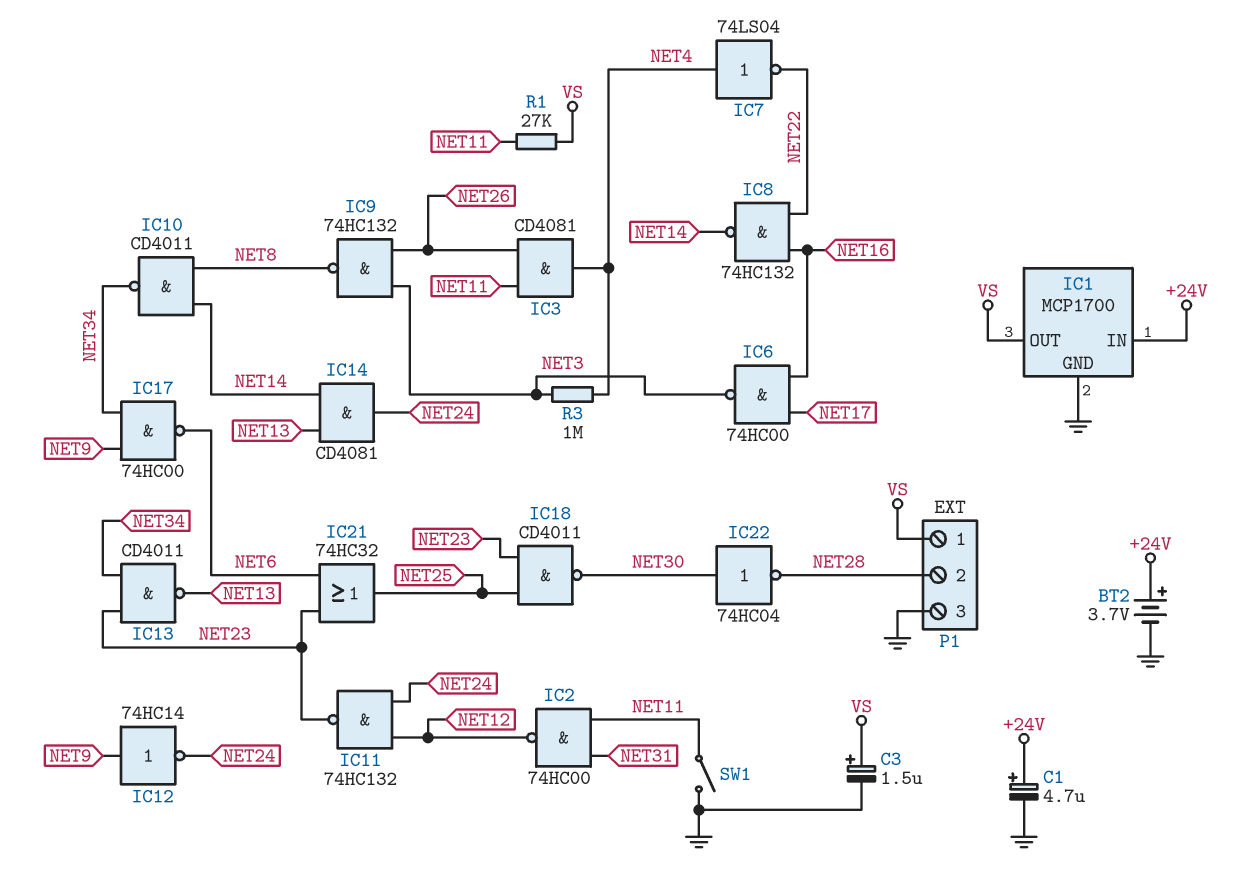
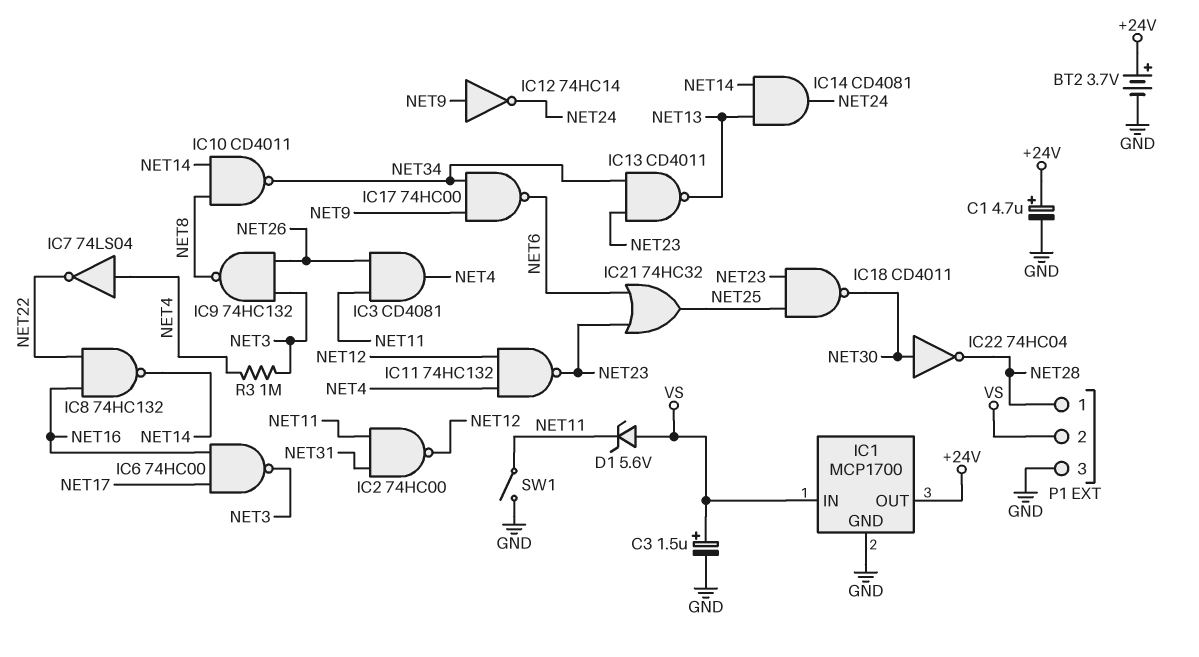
D1: none -> zener 5.6V (A VS, K NET11)
IC1 pin IN: +24V -> VS
IC1 pin OUT: VS -> +24V
IC11: NAND 74HC132 (in NET12, in NET24, out NET23) -> NAND 74HC132 (in NET4, in NET12, out NET23)
P1 pin 1: VS -> NET28
P1 pin 2: NET28 -> VS
R1: 27k (NET11, VS) -> none

